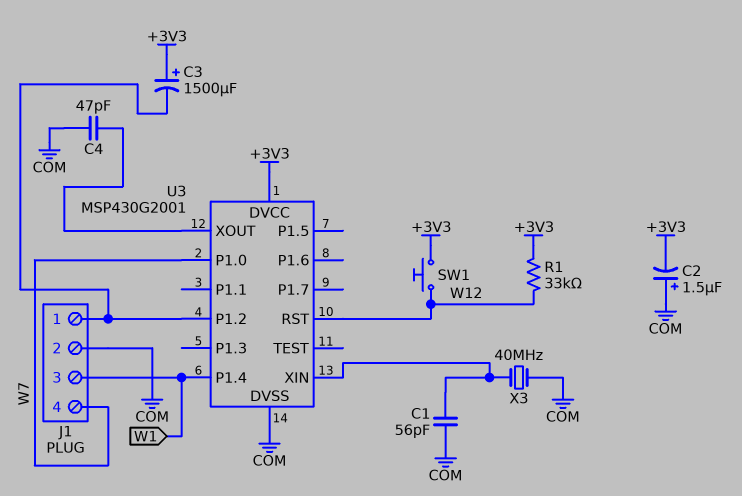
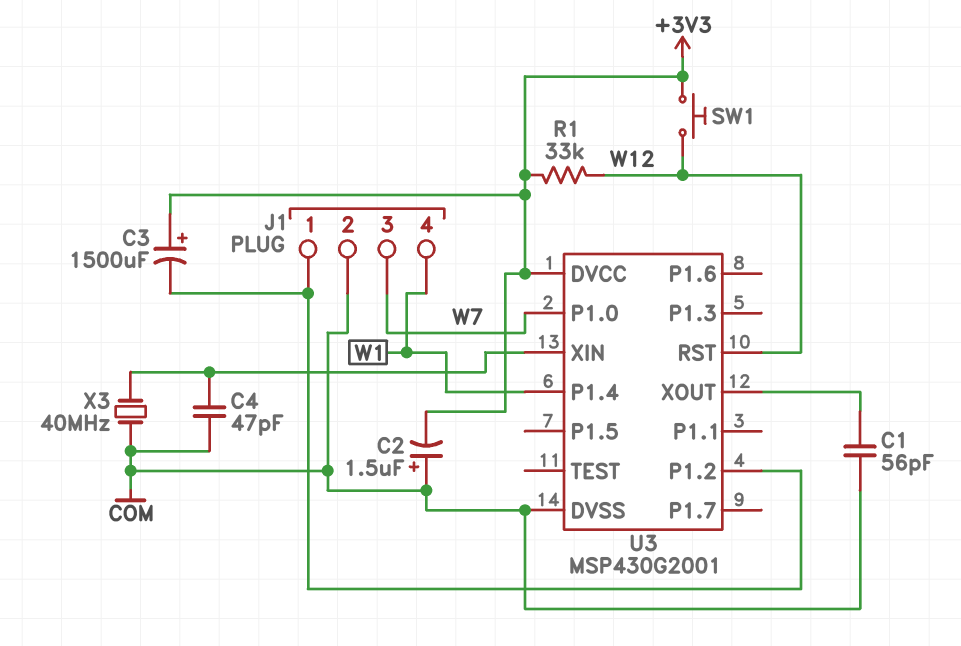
C1: 56pF (COM, U3/XIN) -> 56pF (COM, U3/XOUT)
C4: 47pF (COM, U3/XOUT) -> 47pF (COM, U3/XIN)
J1 pin 3: W1 -> W7
J1 pin 4: W7 -> W1

